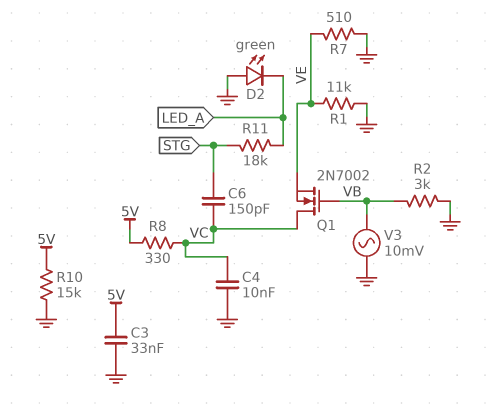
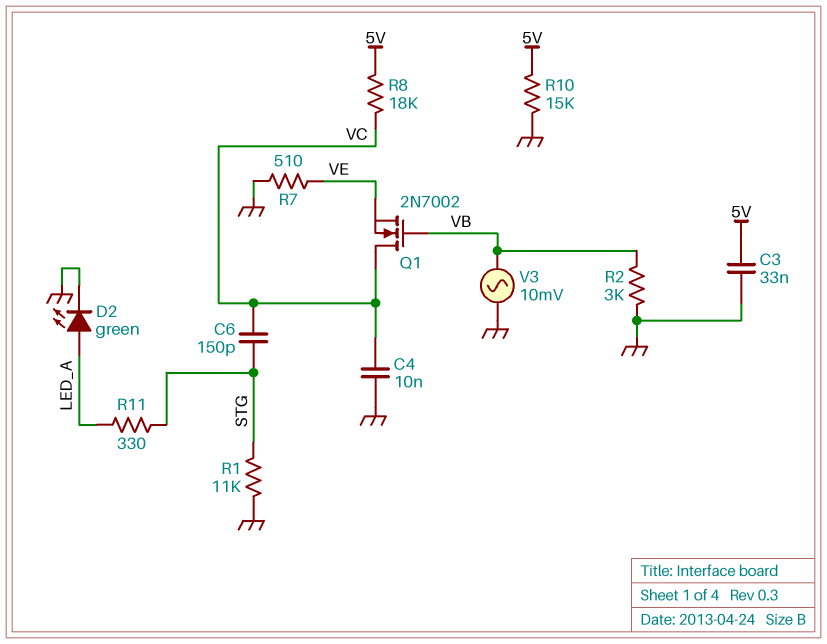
D2: LED green (A GND, K LED_A) -> LED green (A LED_A, K GND)
R1: 11k (GND, VE) -> 11k (GND, STG)
R8: 330 (5V, VC) -> 18k (5V, VC)
R11: 18k (LED_A, STG) -> 330 (LED_A, STG)

